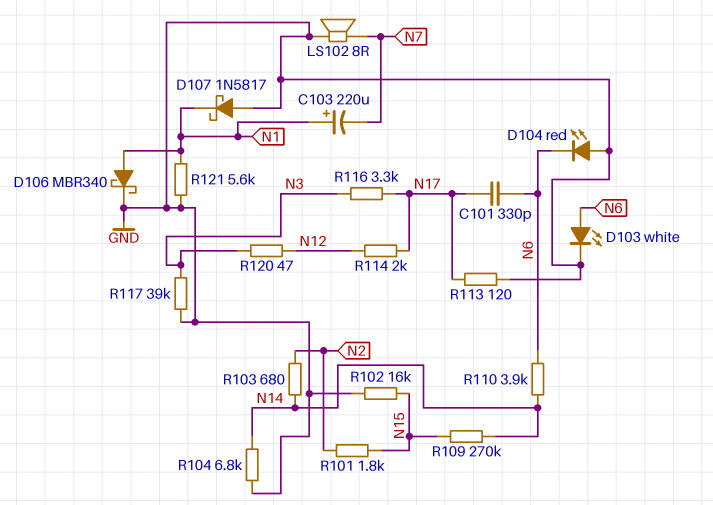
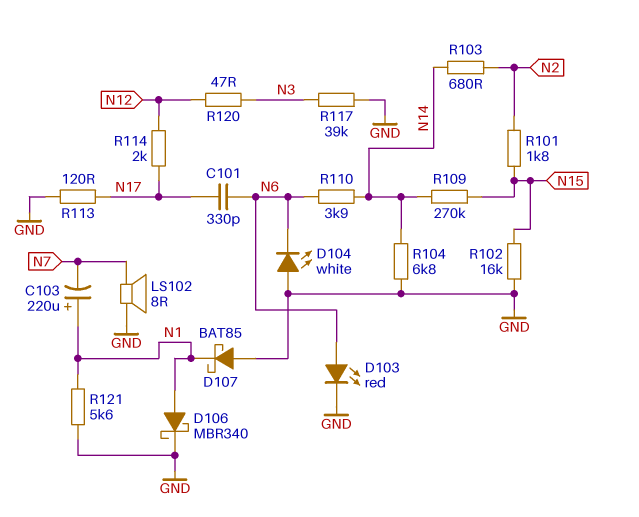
D103: LED white (A N6, K GND) -> LED red (A N6, K GND)
D104: LED red (A GND, K N6) -> LED white (A GND, K N6)
D107: schottky 1N5817 (A GND, K N1) -> schottky BAT85 (A GND, K N1)
R116: 3.3k (N3, N17) -> none

